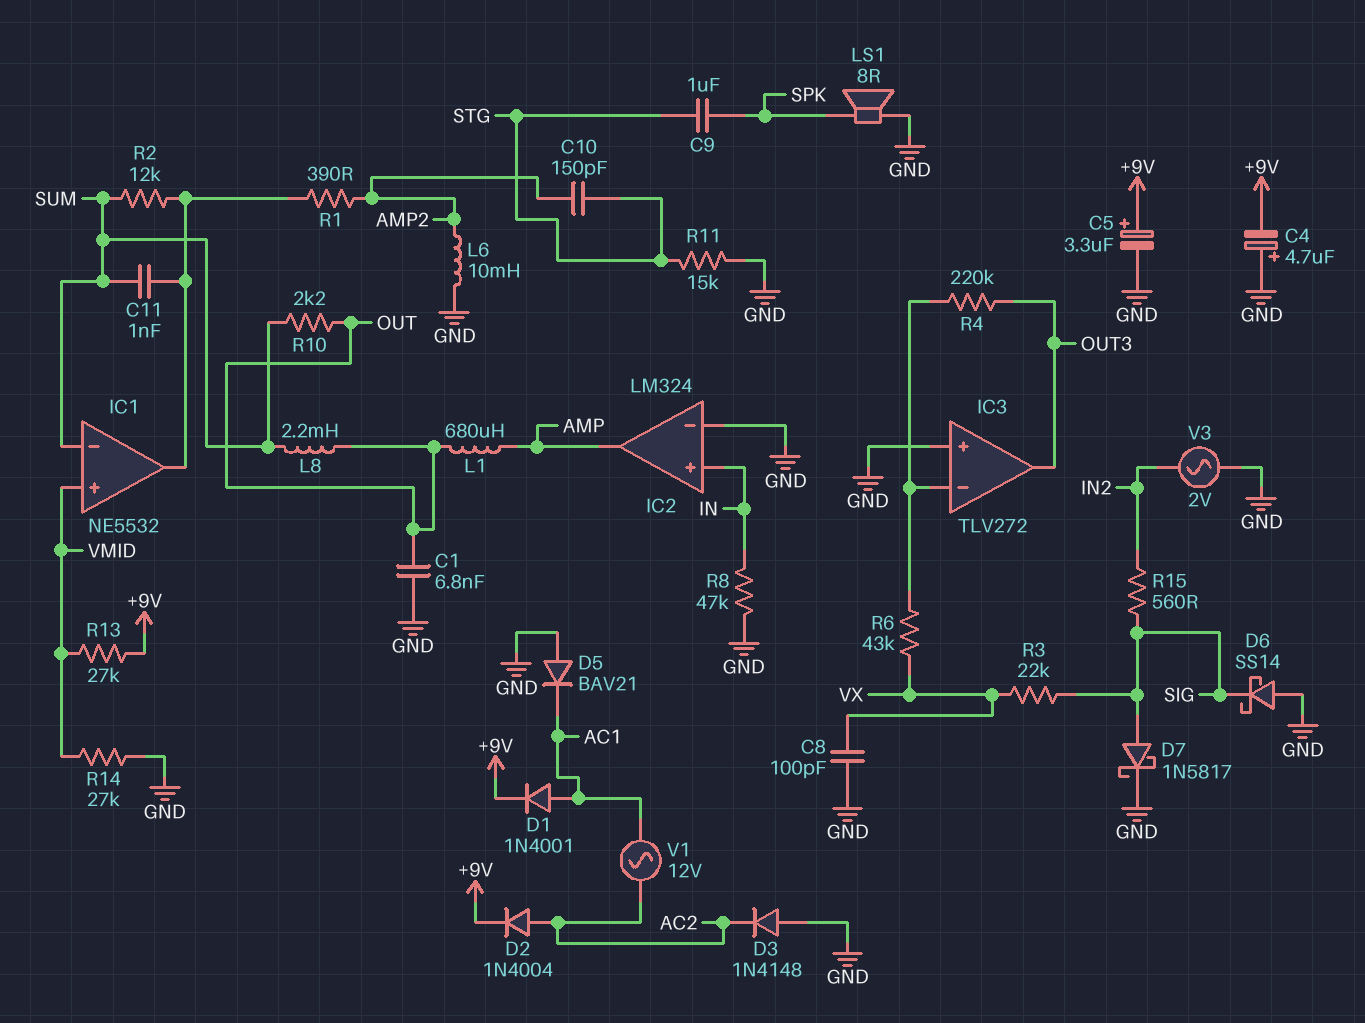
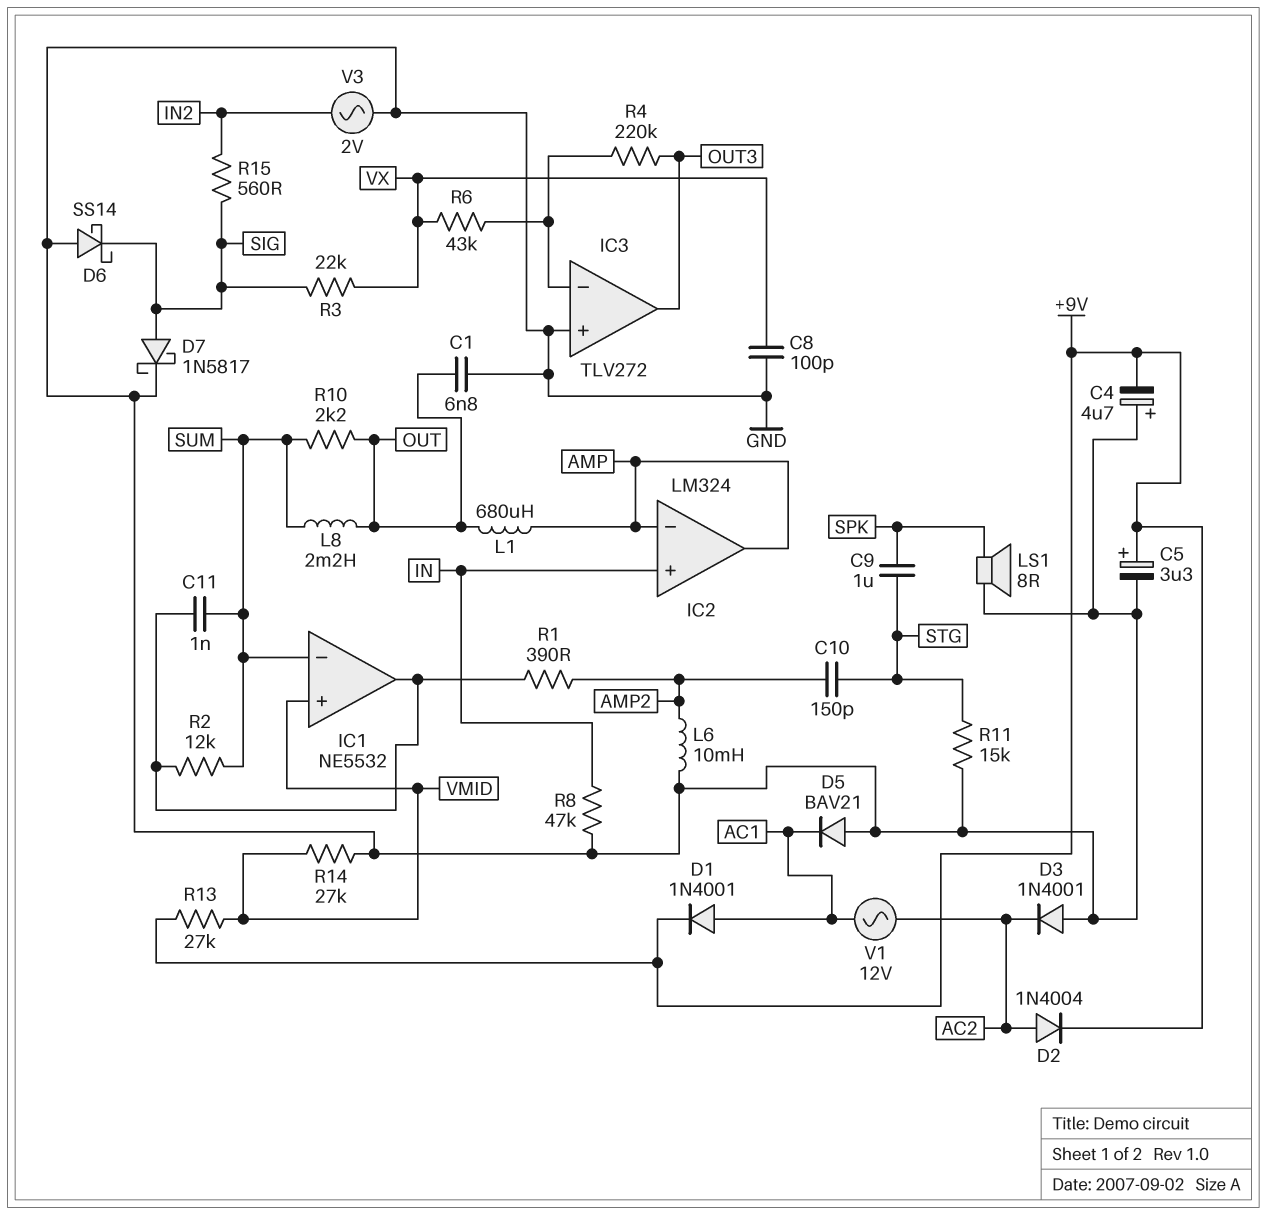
D3: diode 1N4148 (A GND, K AC2) -> diode 1N4001 (A GND, K AC2)
IC2 pin in-: GND -> AMP

